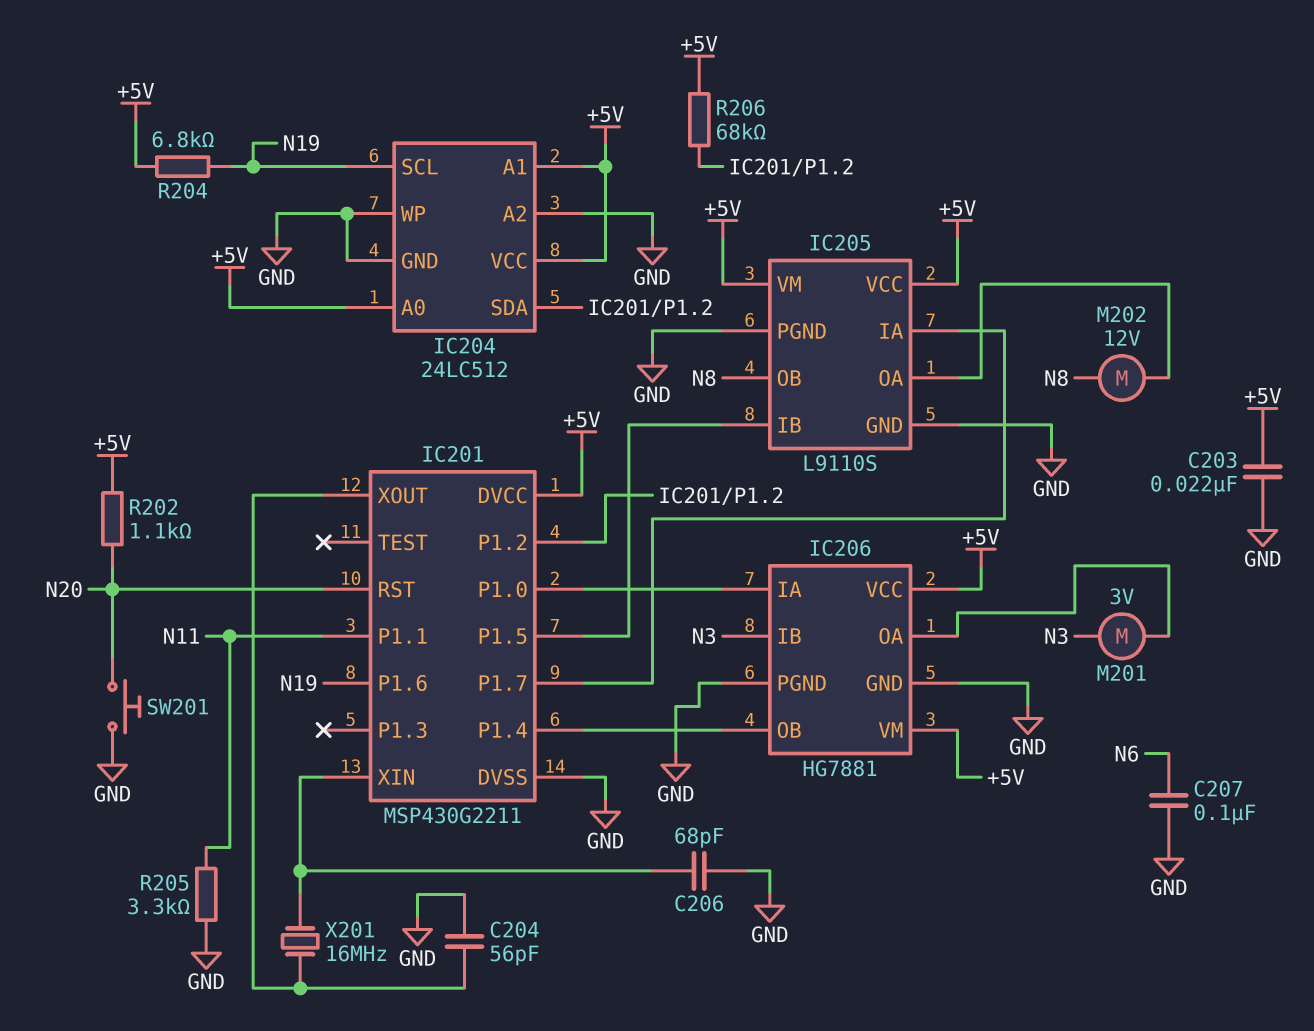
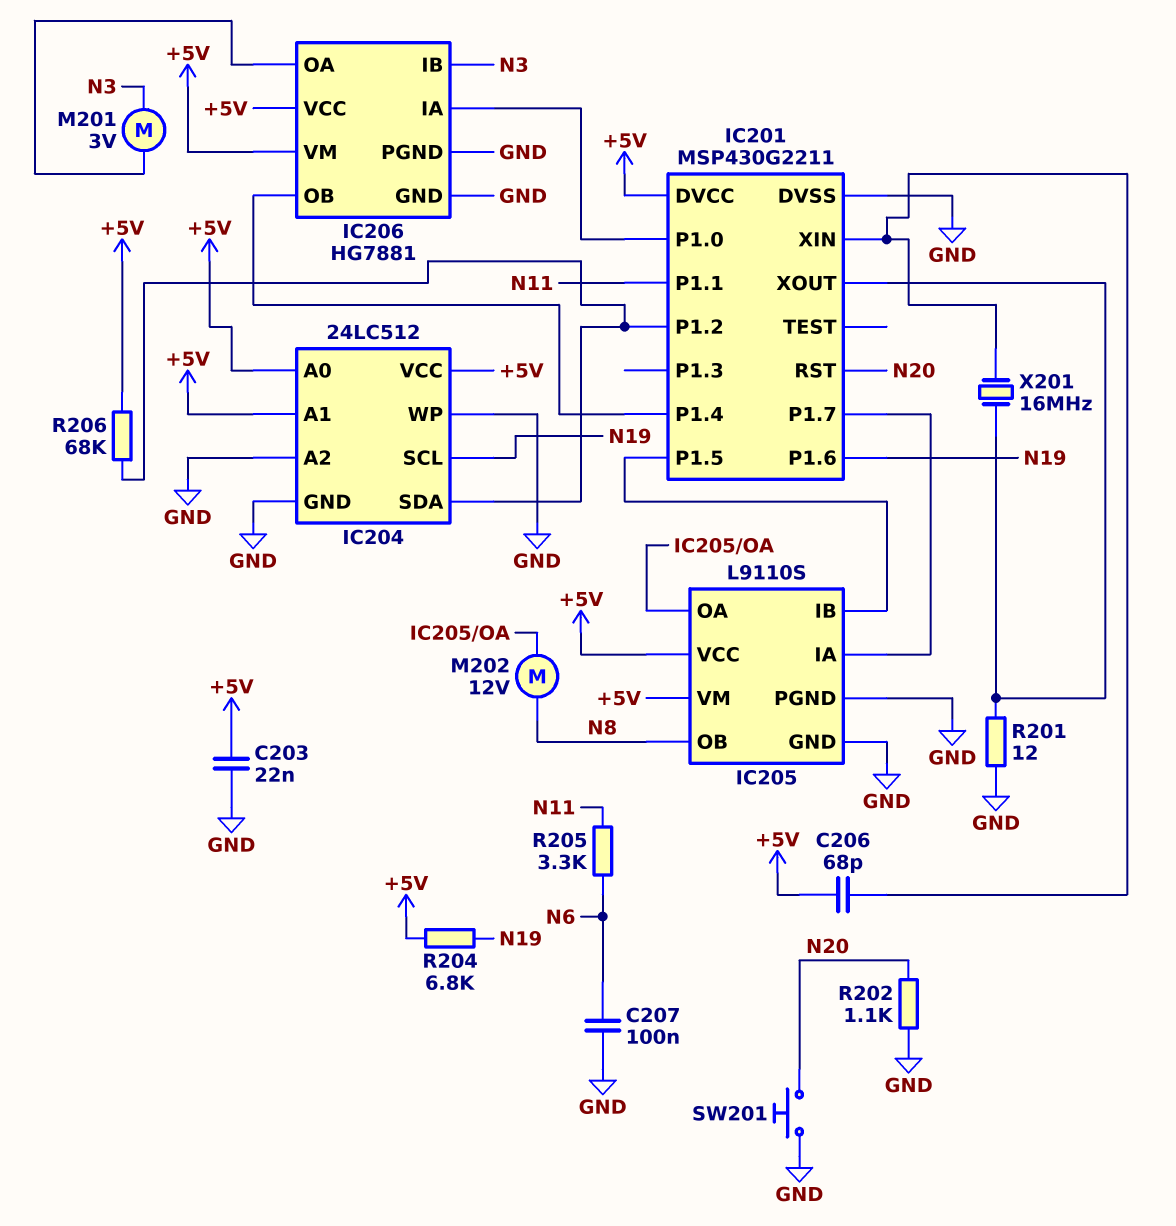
C204: 56pF (GND, IC201/XOUT) -> none
C206: 68pF (GND, IC201/XIN) -> 68pF (+5V, IC201/XIN)
R201: none -> 12 (GND, IC201/XOUT)
R202: 1.1k (+5V, N20) -> 1.1k (GND, N20)
R205: 3.3k (GND, N11) -> 3.3k (N6, N11)

